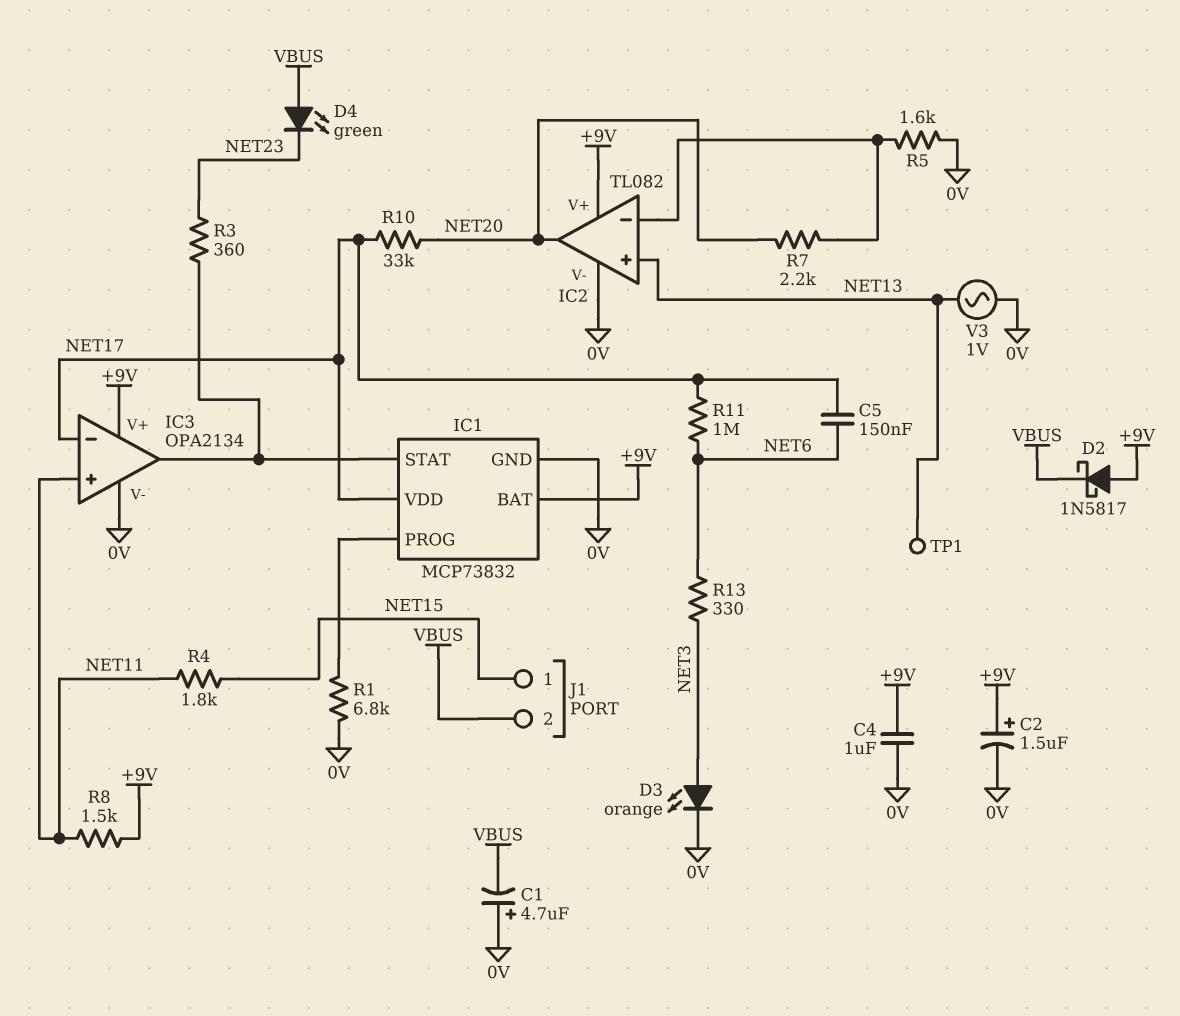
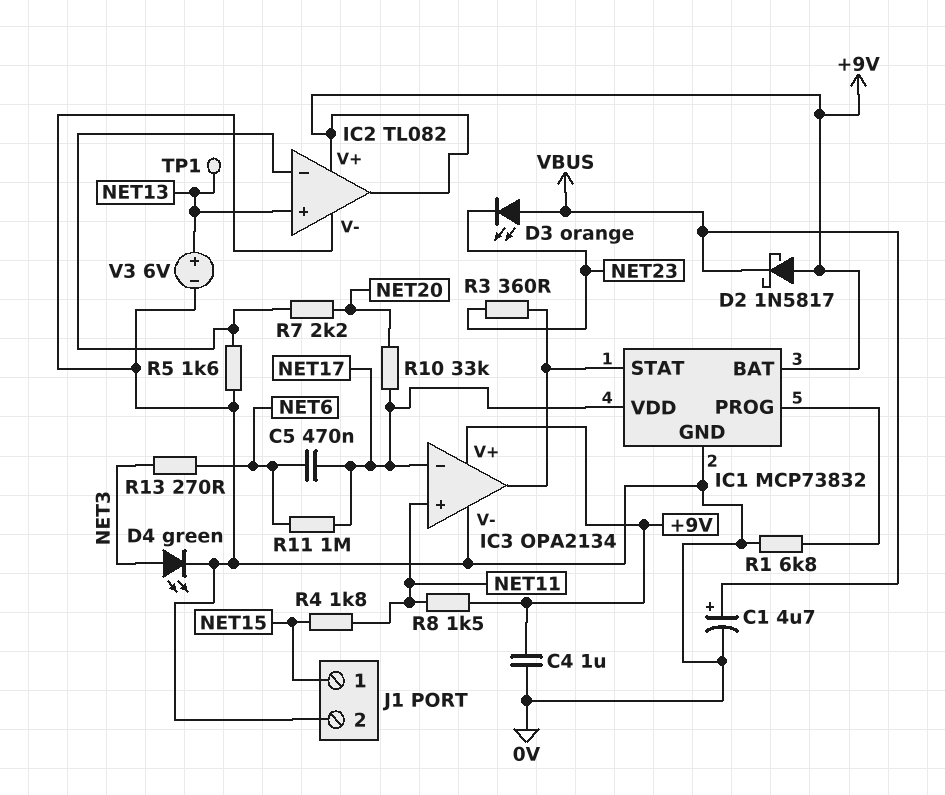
C1: 4.7uF (plus 0V, minus VBUS) -> 4.7uF (plus VBUS, minus 0V)
C2: 1.5uF (plus +9V, minus 0V) -> none
C5: 150nF (NET6, NET17) -> 470nF (NET6, NET17)
D3: LED orange (A NET3, K 0V) -> LED orange (A VBUS, K NET23)
D4: LED green (A VBUS, K NET23) -> LED green (A NET3, K 0V)
IC2 pin out: NET20 -> +9V
J1 pin 2: VBUS -> 0V
R13: 330 (NET3, NET6) -> 270 (NET3, NET6)
V3: AC 1V (0V, NET13) -> 6V (plus NET13, minus 0V)

